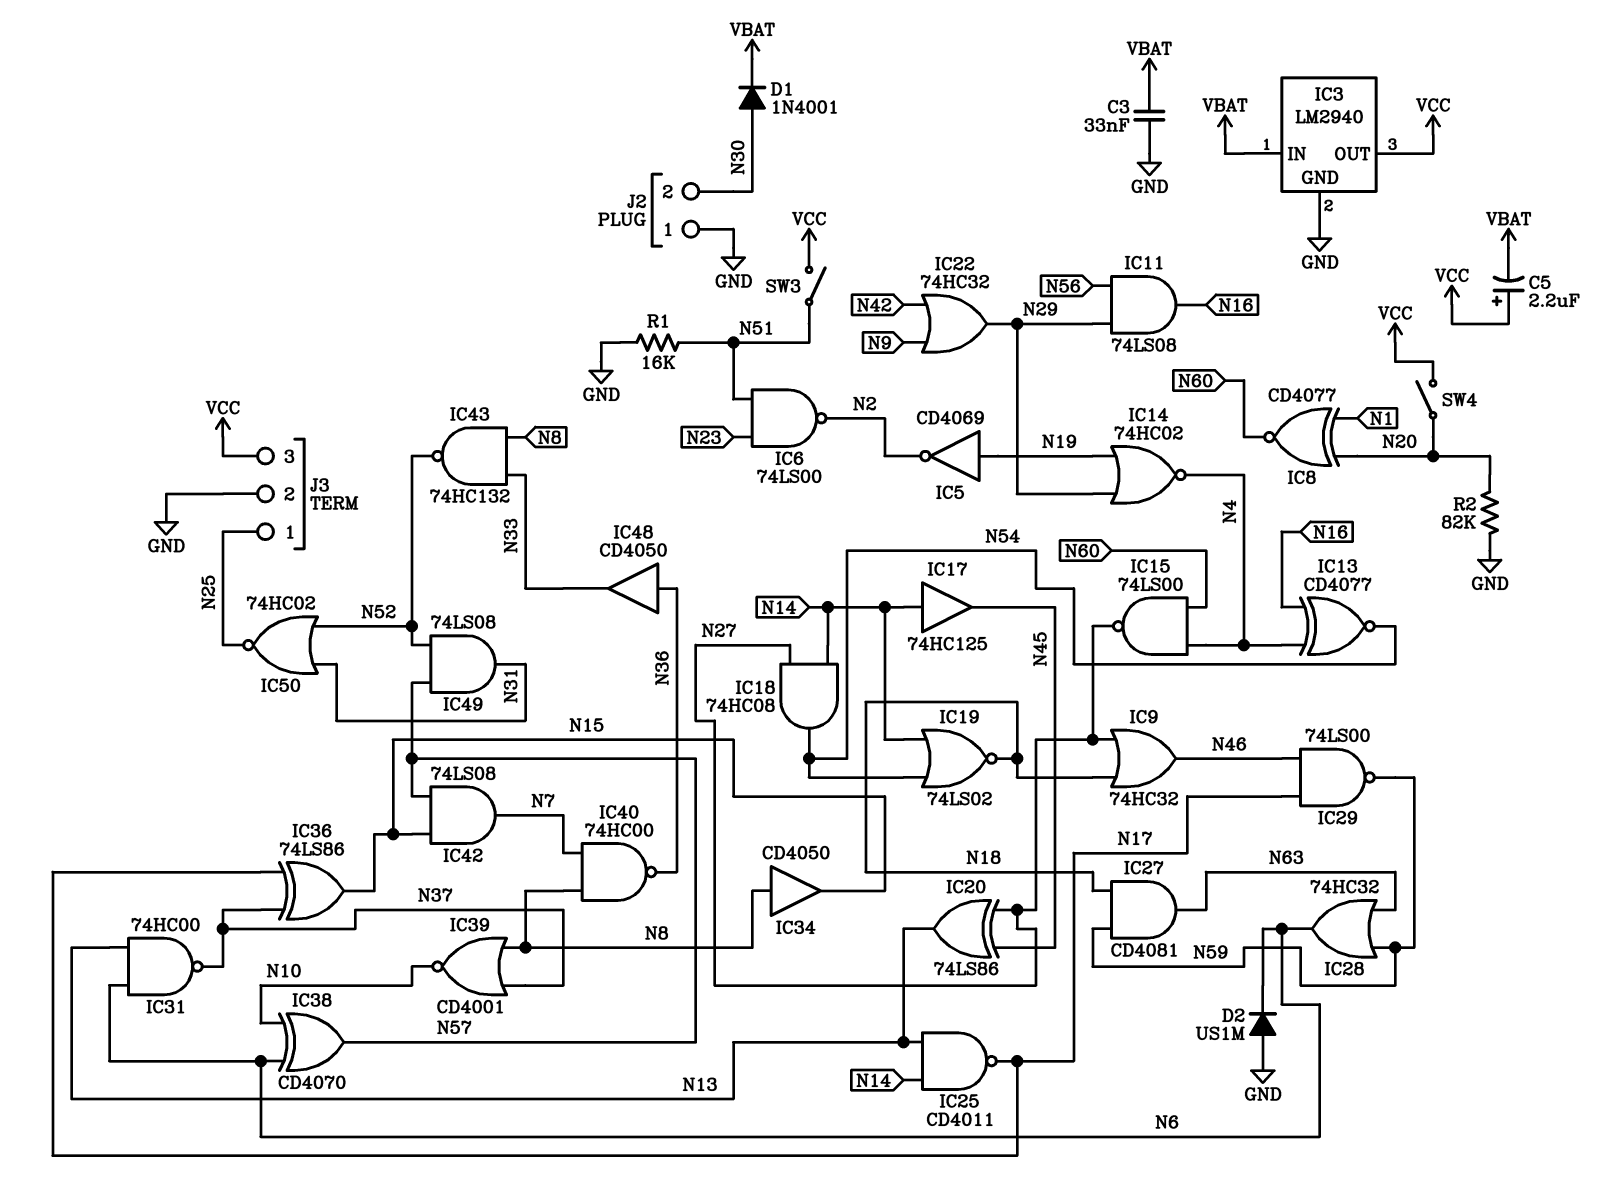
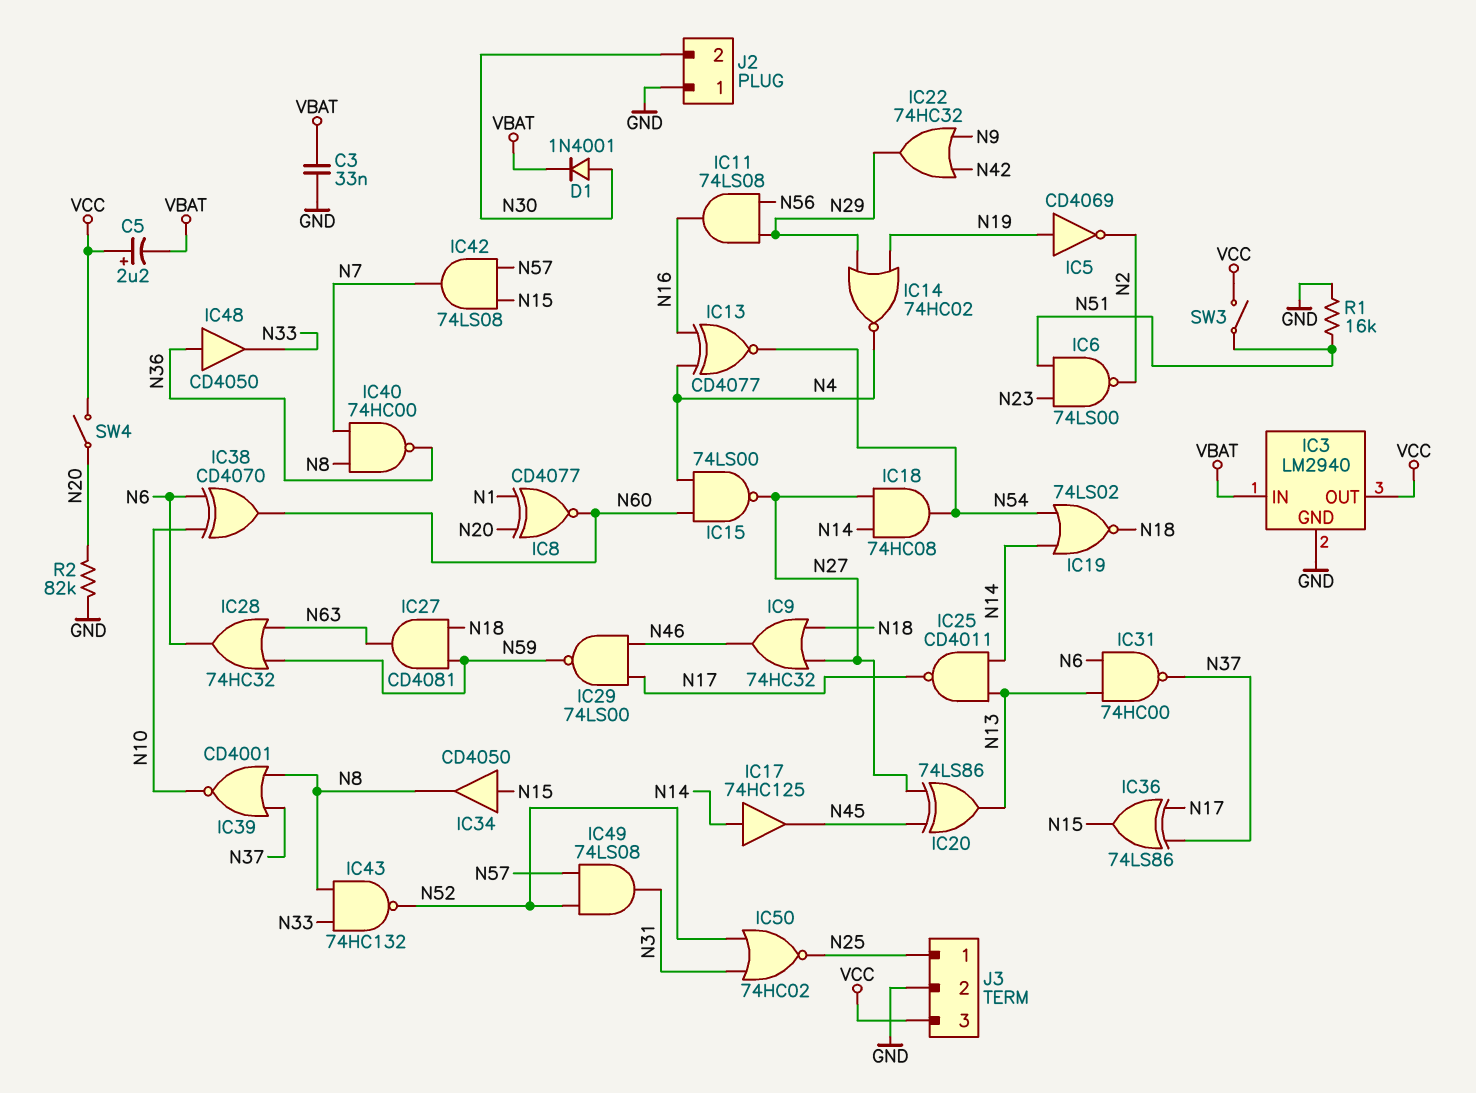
D2: diode US1M (A GND, K N6) -> none
IC34: buffer CD4050 (in N8, out N15) -> buffer CD4050 (in N15, out N8)
IC38: XOR CD4070 (in N6, in N10, out N57) -> XOR CD4070 (in N6, in N10, out N60)

